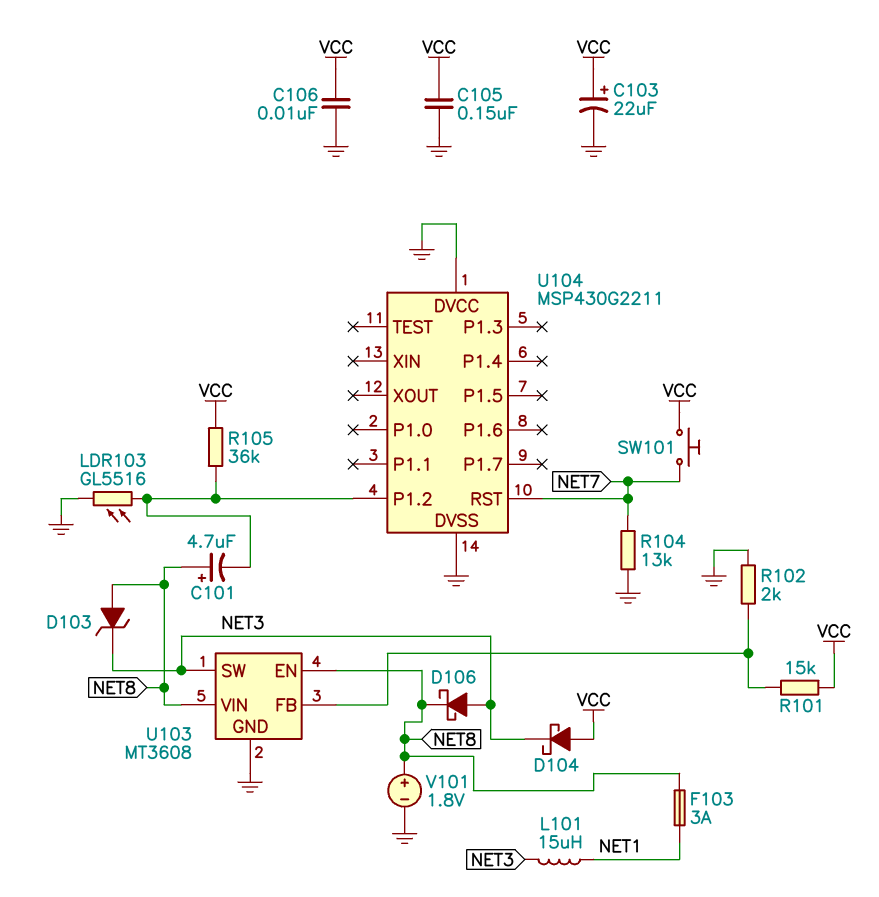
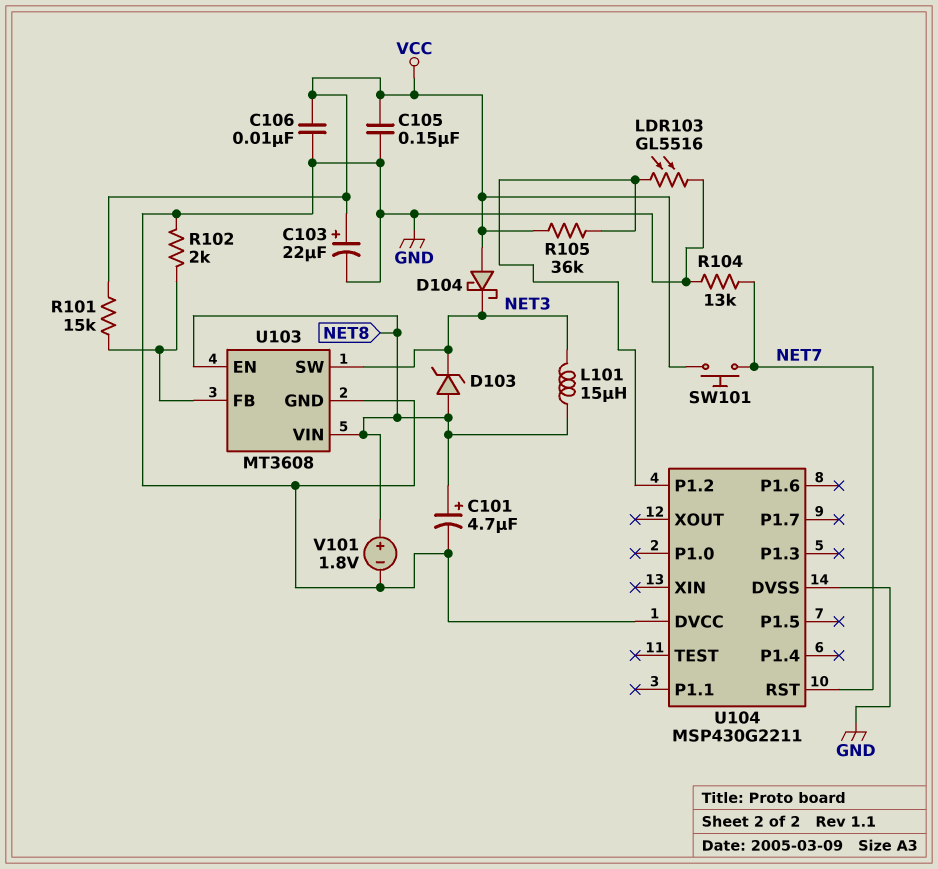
C101: 4.7uF (plus NET8, minus U104/P1.2) -> 4.7uF (plus NET8, minus GND)
D106: schottky (A NET3, K NET8) -> none
F103: 3A (NET1, NET8) -> none
L101: 15uH (NET1, NET3) -> 15uH (NET3, NET8)

